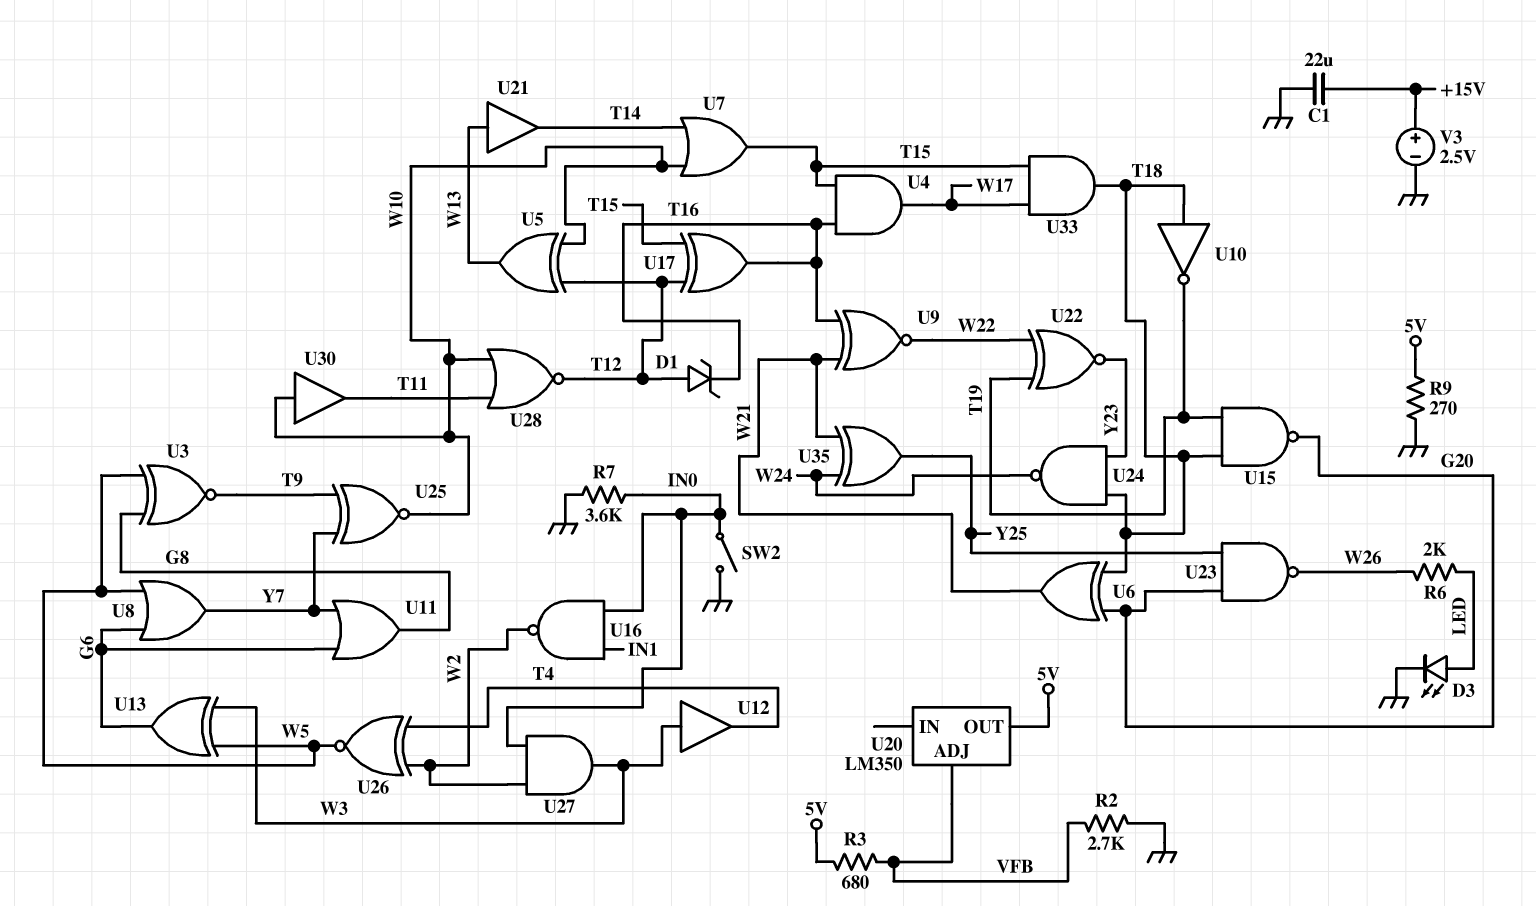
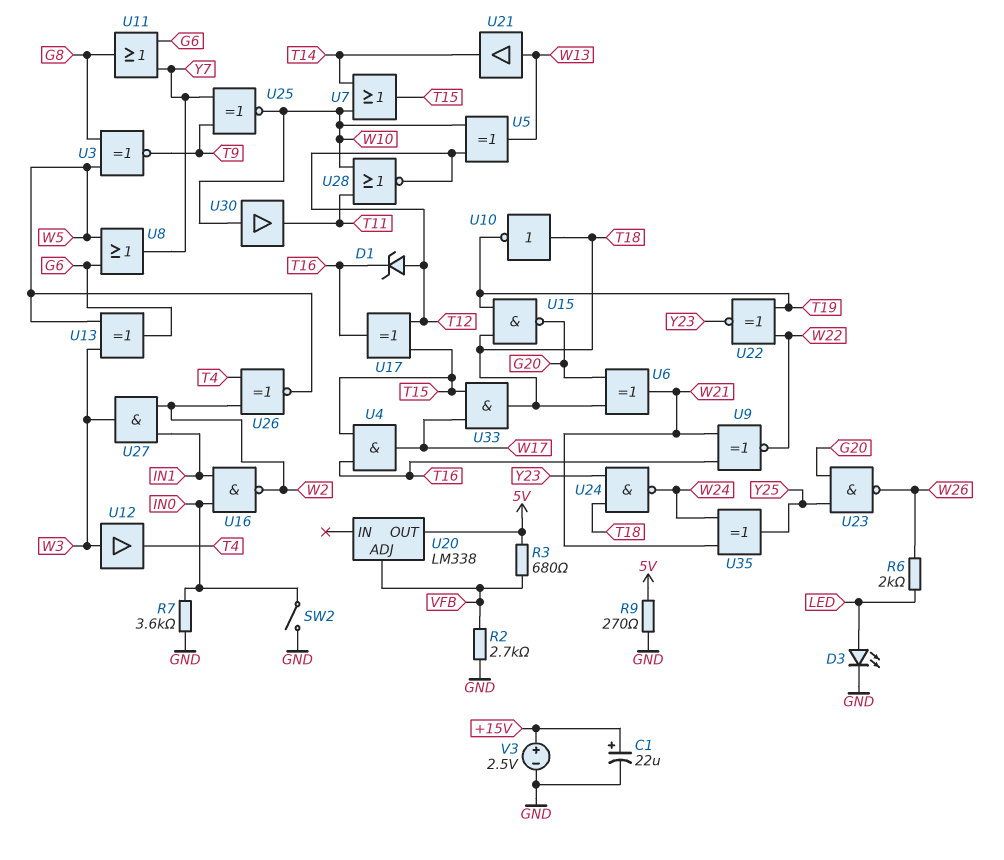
C1: 22uF (+15V, GND) -> 22uF (plus +15V, minus GND)
U20: LM350 -> LM338
U27: AND (in IN0, in W2, out W3) -> AND (in IN1, in W2, out W3)

